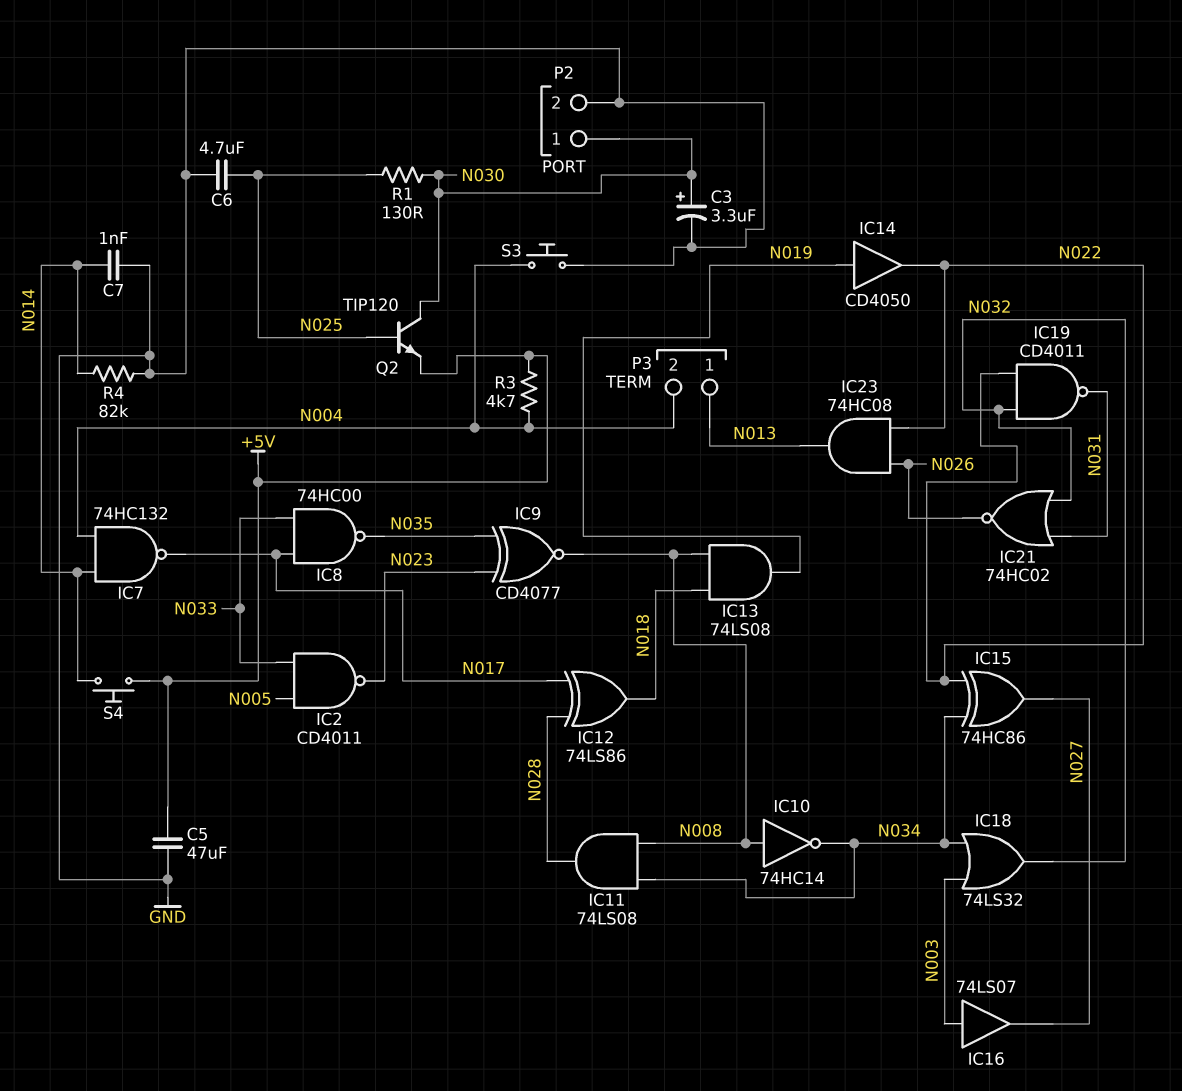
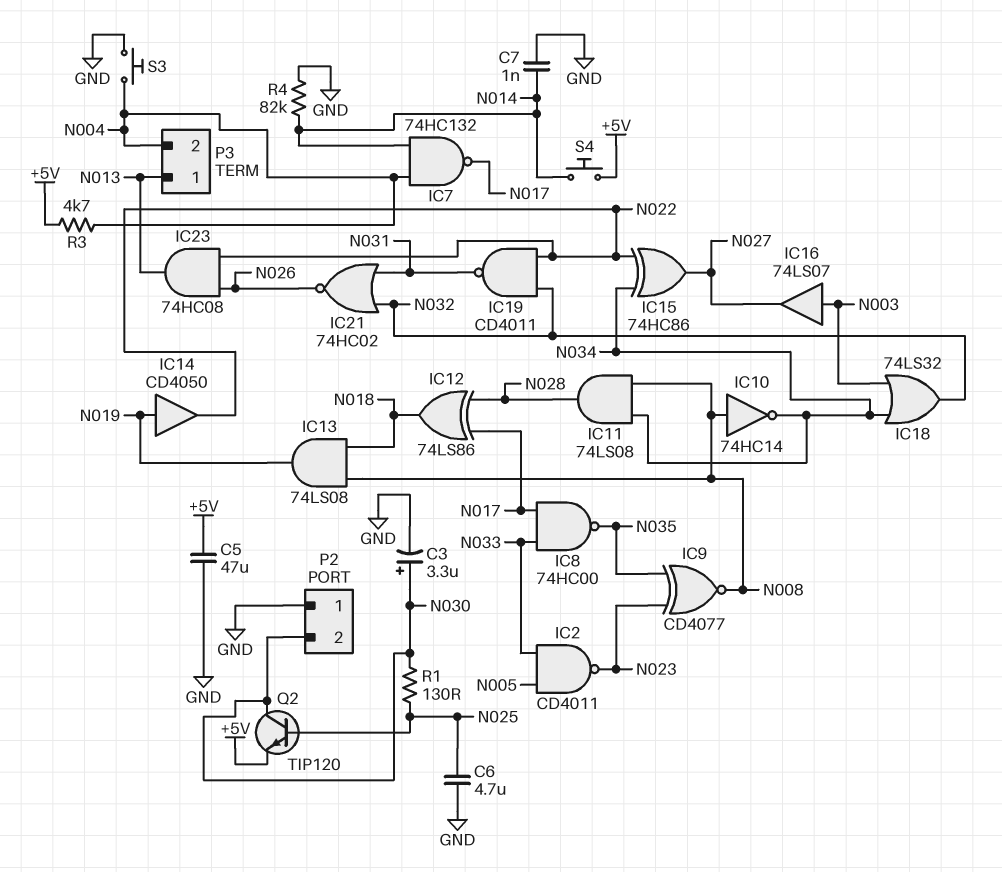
P2 pin 1: N030 -> GND
P2 pin 2: GND -> N030

